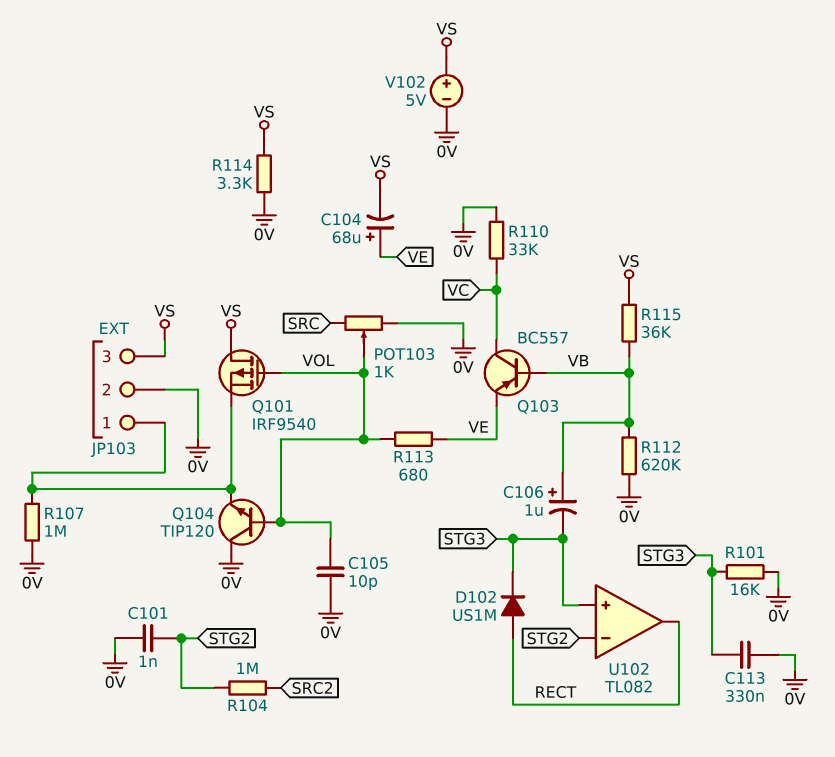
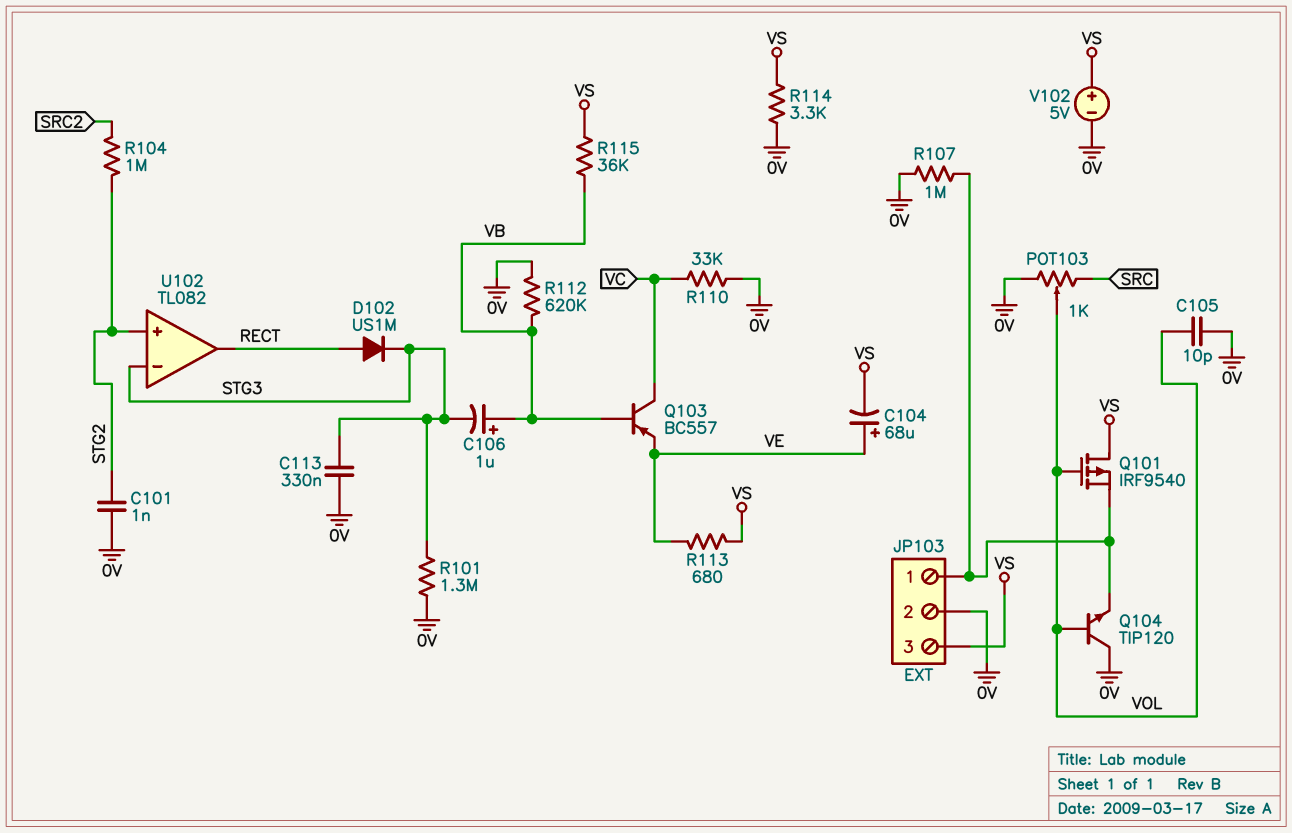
R101: 16k (0V, STG3) -> 1.3M (0V, STG3)
R113: 680 (VE, VOL) -> 680 (VE, VS)
U102 pin in+: STG3 -> STG2
U102 pin in-: STG2 -> STG3

